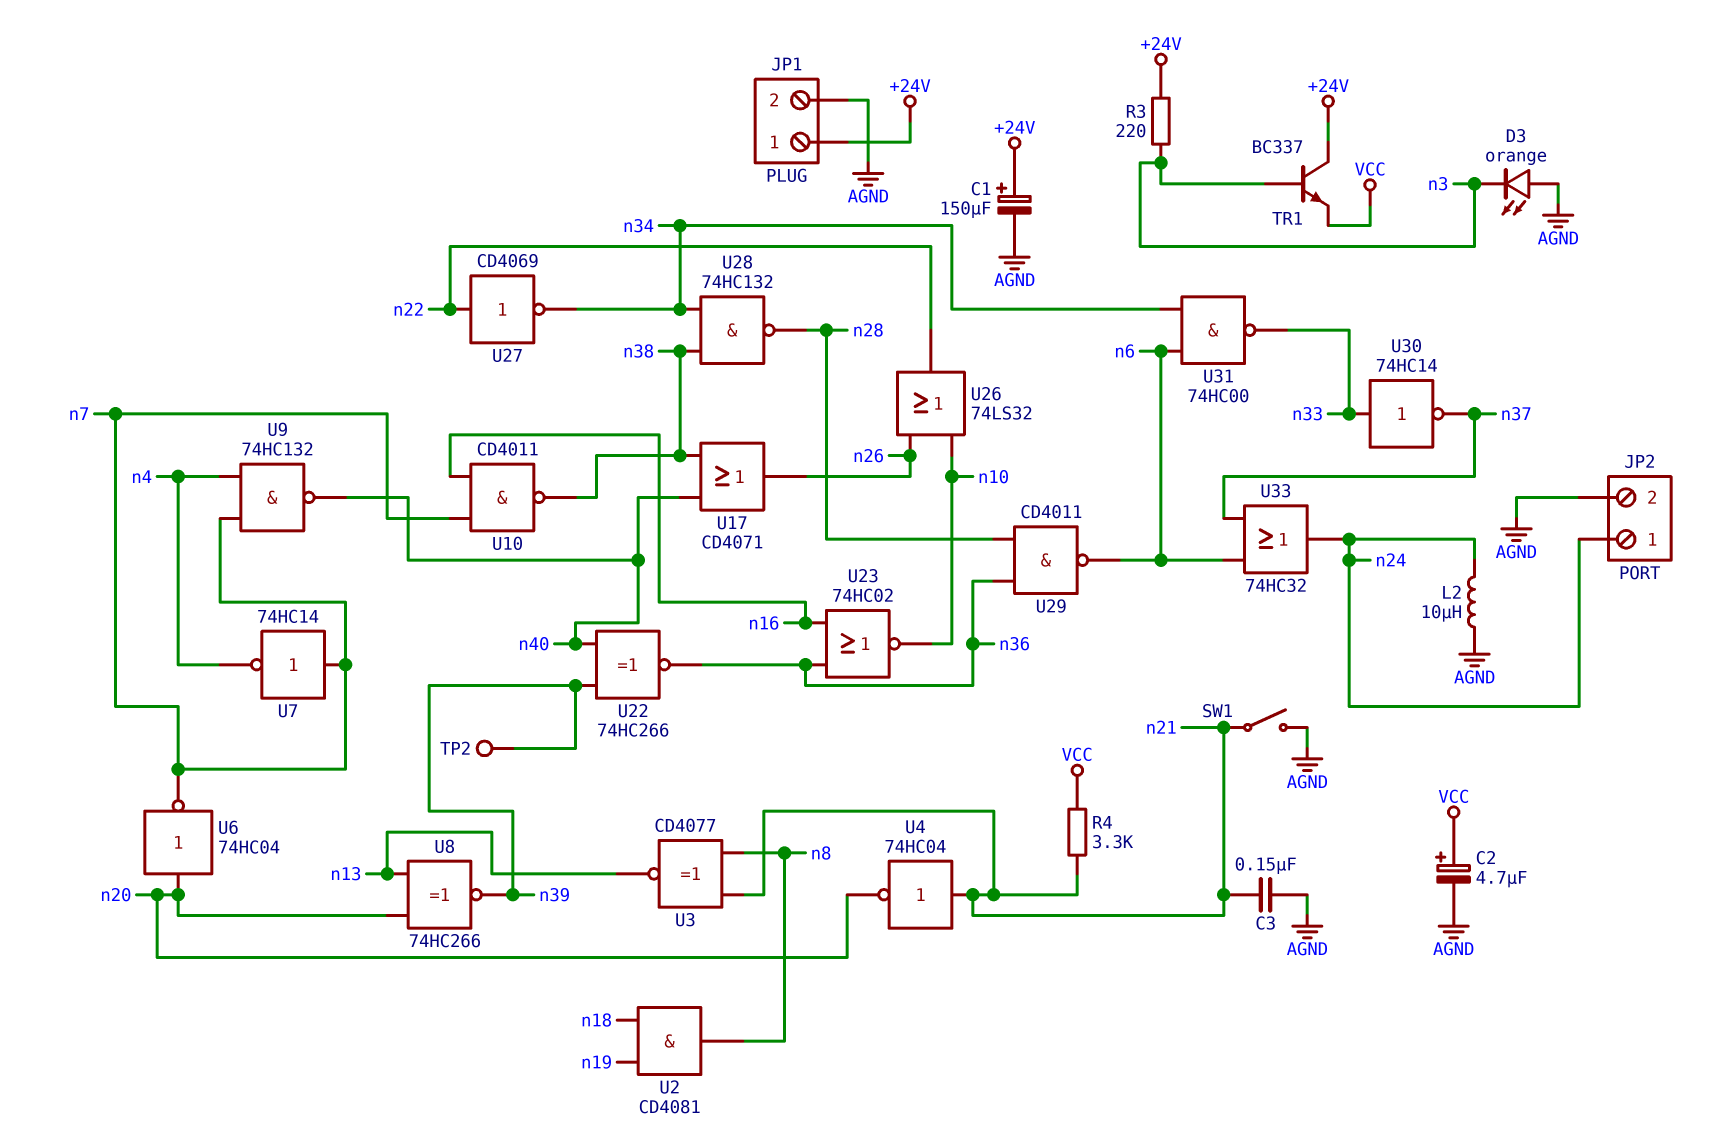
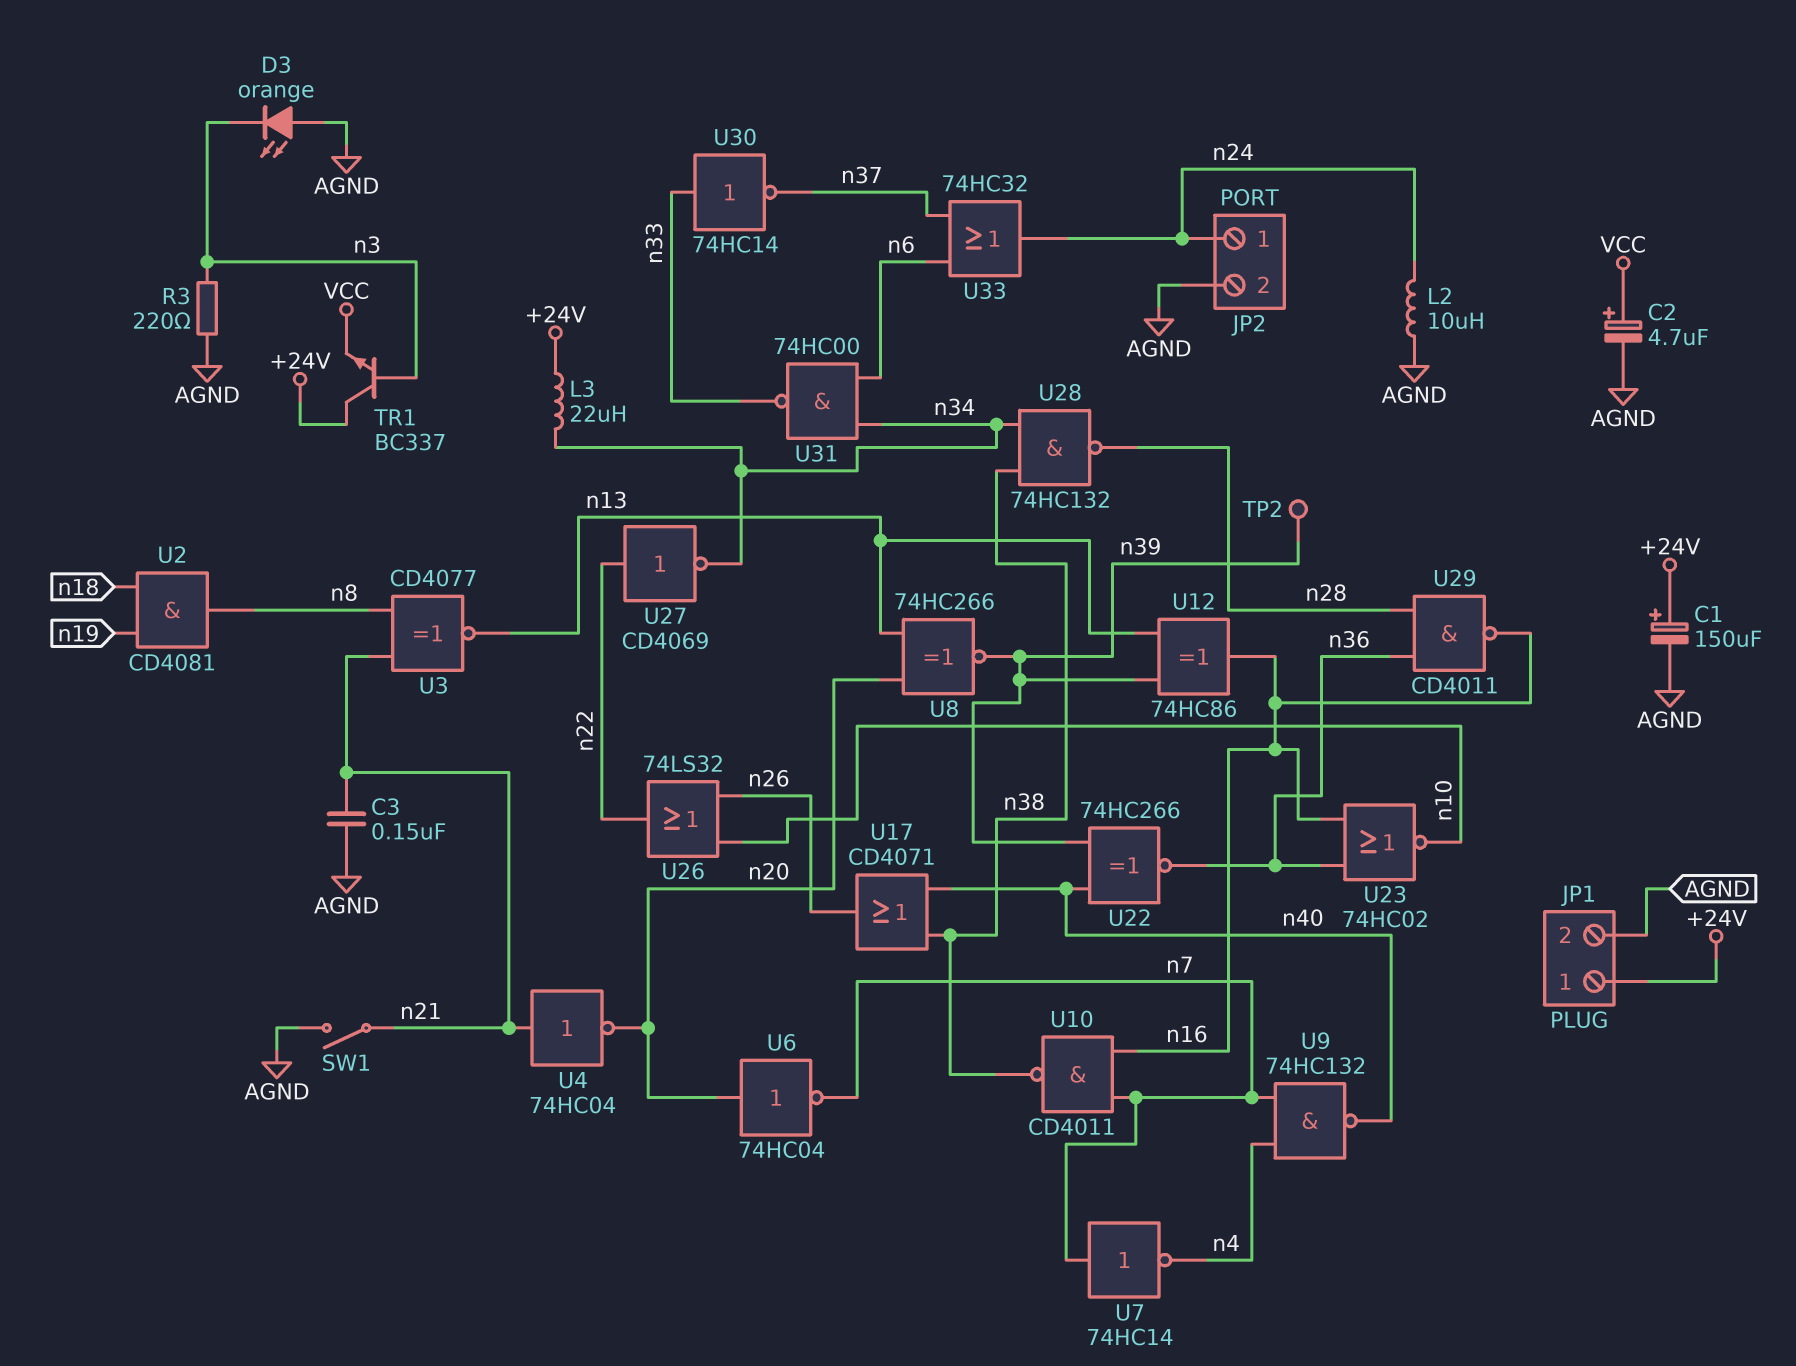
L3: none -> 22uH (+24V, n34)
R3: 220 (+24V, n3) -> 220 (AGND, n3)
R4: 3.3k (VCC, n21) -> none
U12: none -> XOR 74HC86 (in n13, in n39, out n16)
U29: NAND CD4011 (in n28, in n36, out n6) -> NAND CD4011 (in n28, in n36, out n16)

